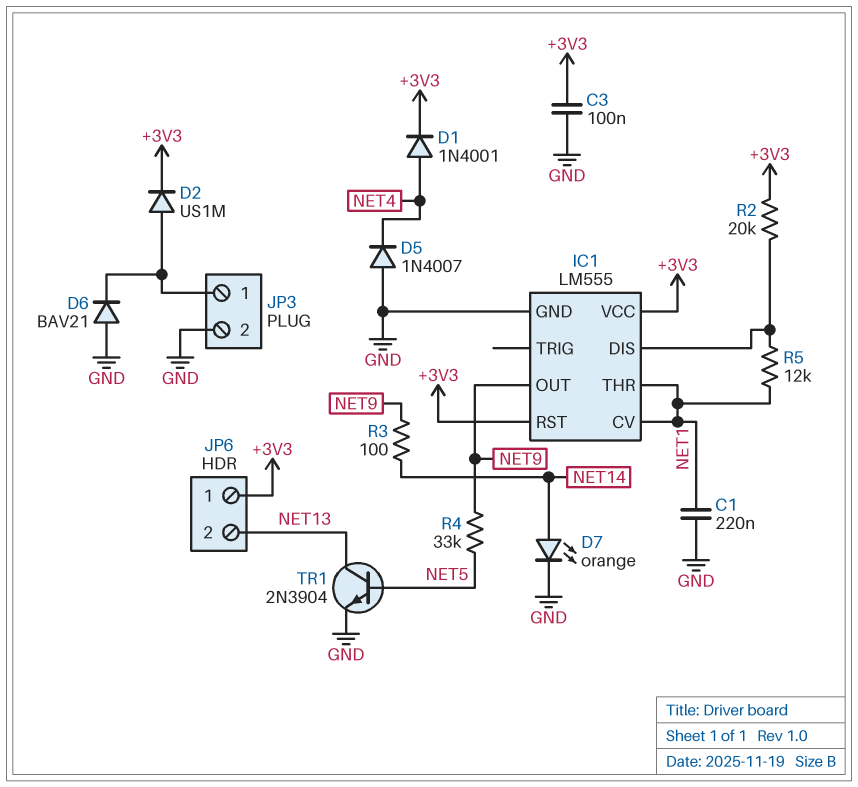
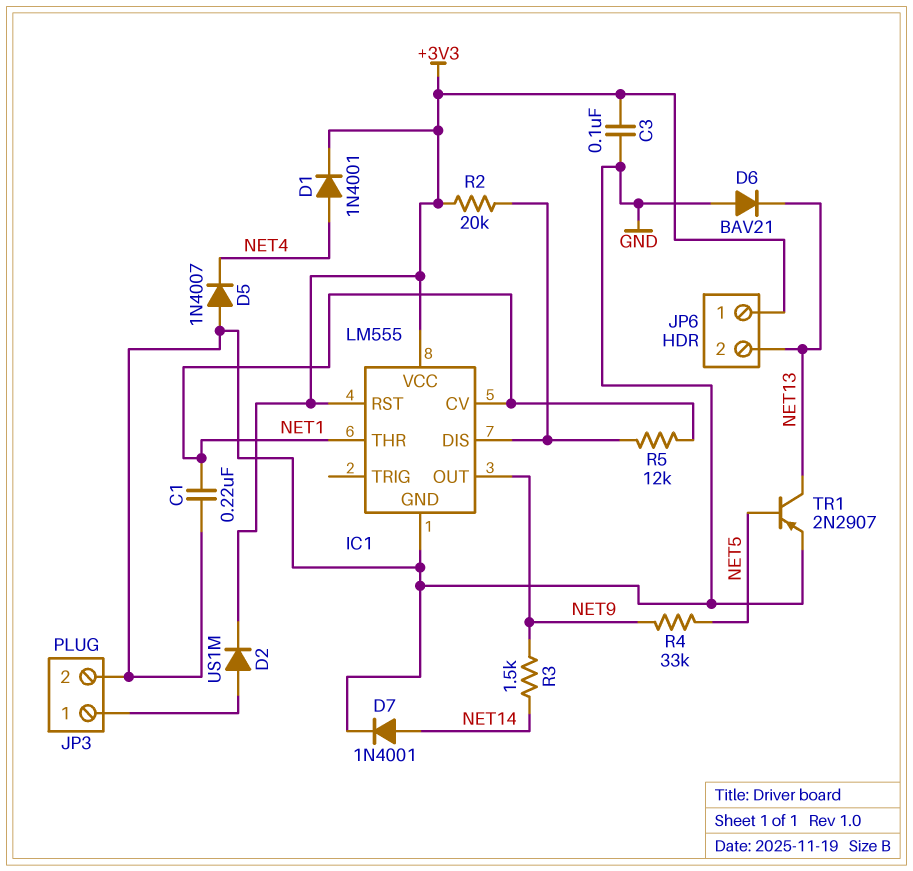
D6: diode BAV21 (A GND, K JP3/1) -> diode BAV21 (A GND, K NET13)
D7: LED orange (A NET14, K GND) -> diode 1N4001 (A NET14, K GND)
R3: 100 (NET9, NET14) -> 1.5k (NET9, NET14)
TR1: NPN 2N3904 (B NET5, C NET13, E GND) -> PNP 2N2907 (B NET5, C NET13, E GND)

